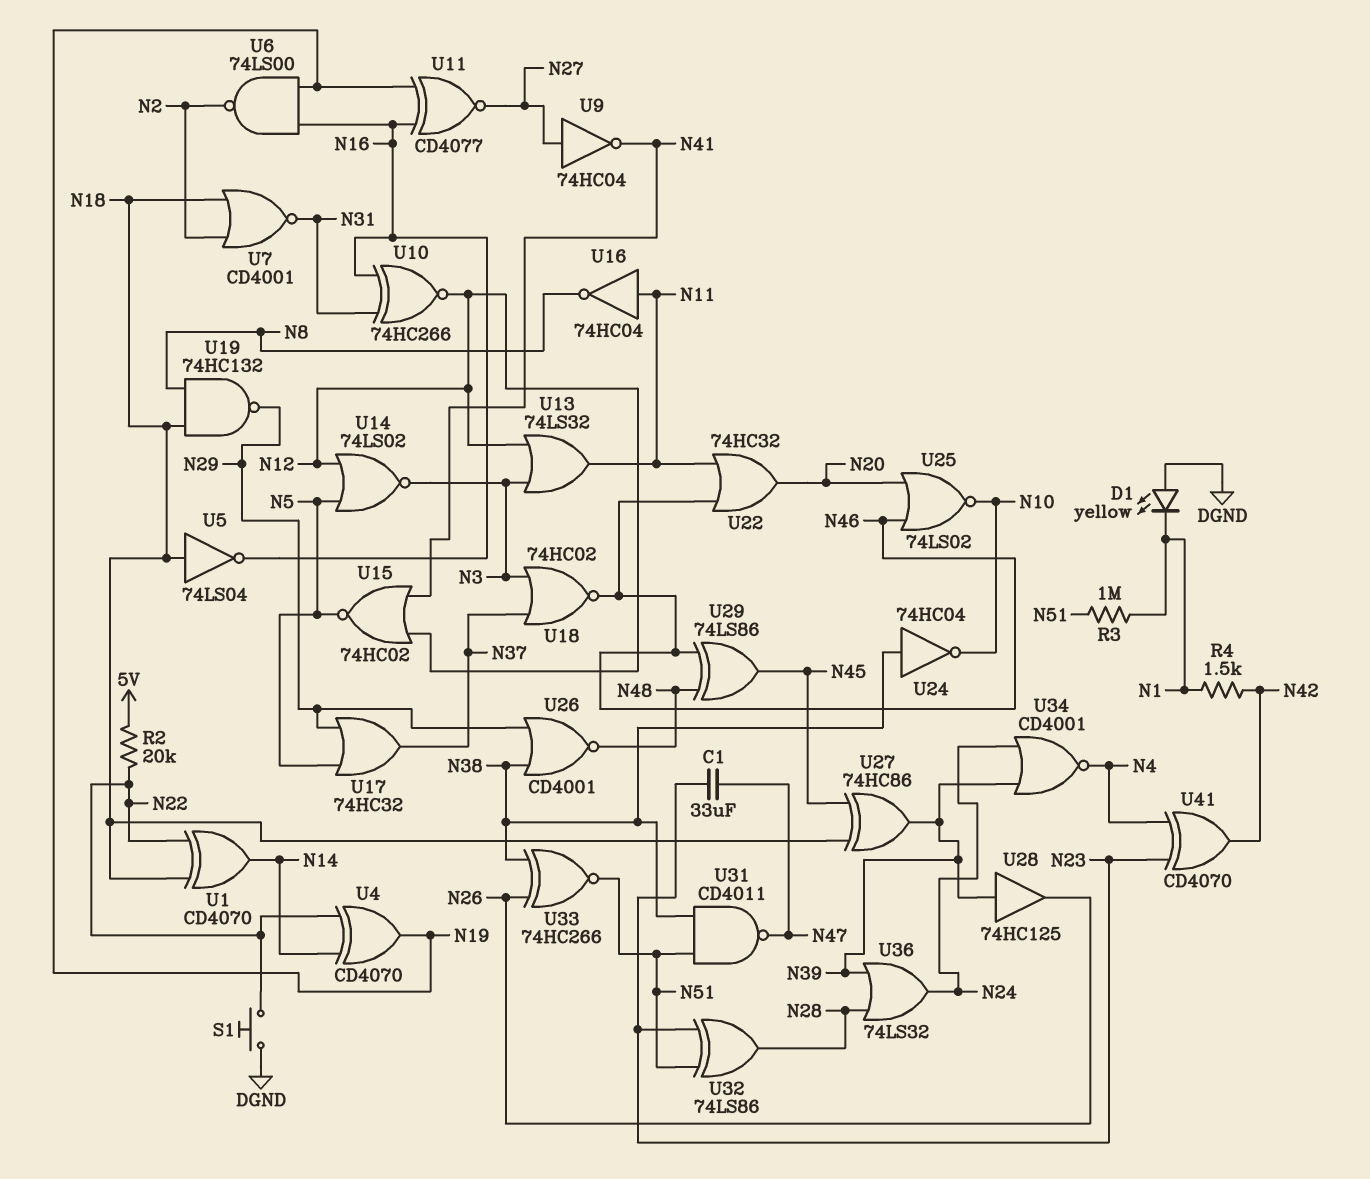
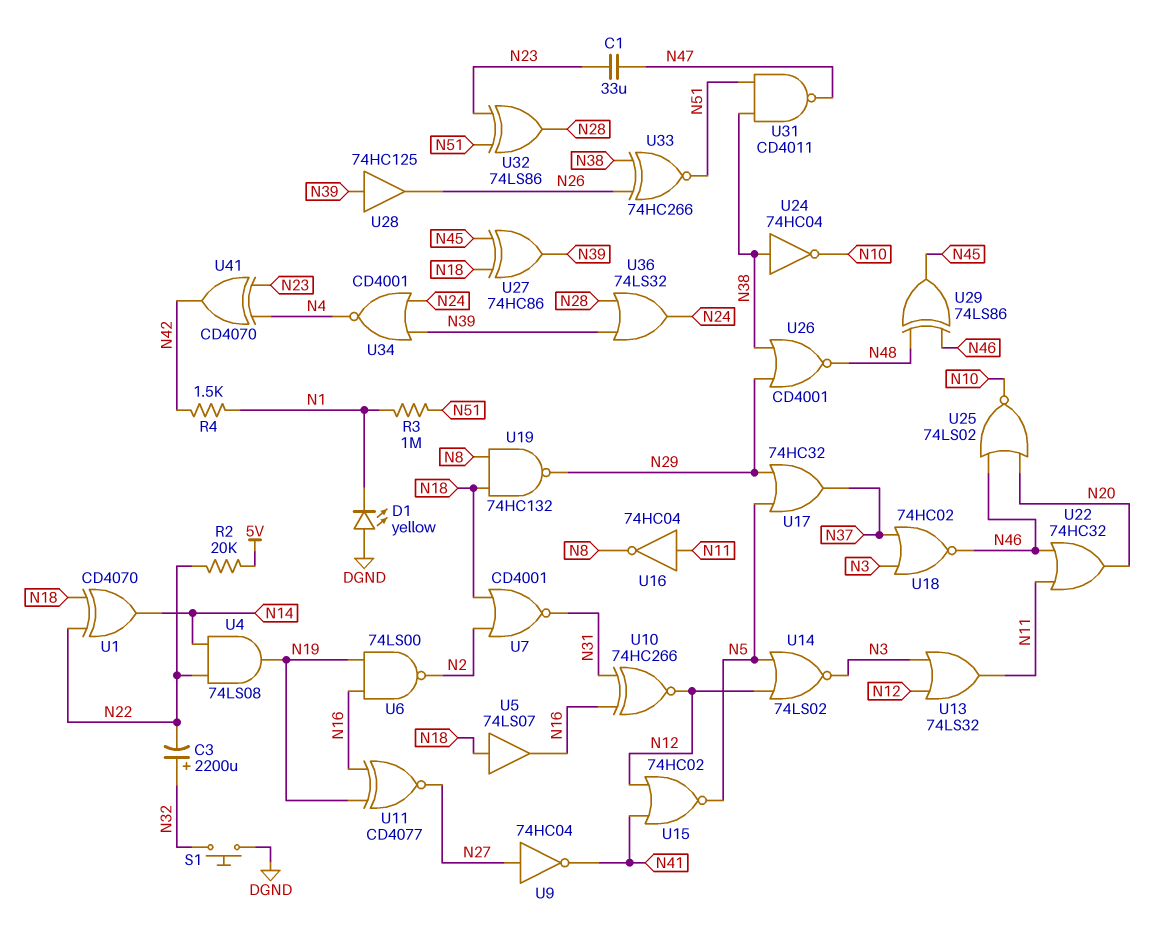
C3: none -> 2200uF (plus N32, minus N22)
S1: button (DGND, N22) -> button (DGND, N32)
U4: XOR CD4070 (in N14, in N22, out N19) -> AND 74LS08 (in N14, in N22, out N19)
U5: NOT 74LS04 (in N18, out N16) -> buffer 74LS07 (in N18, out N16)

